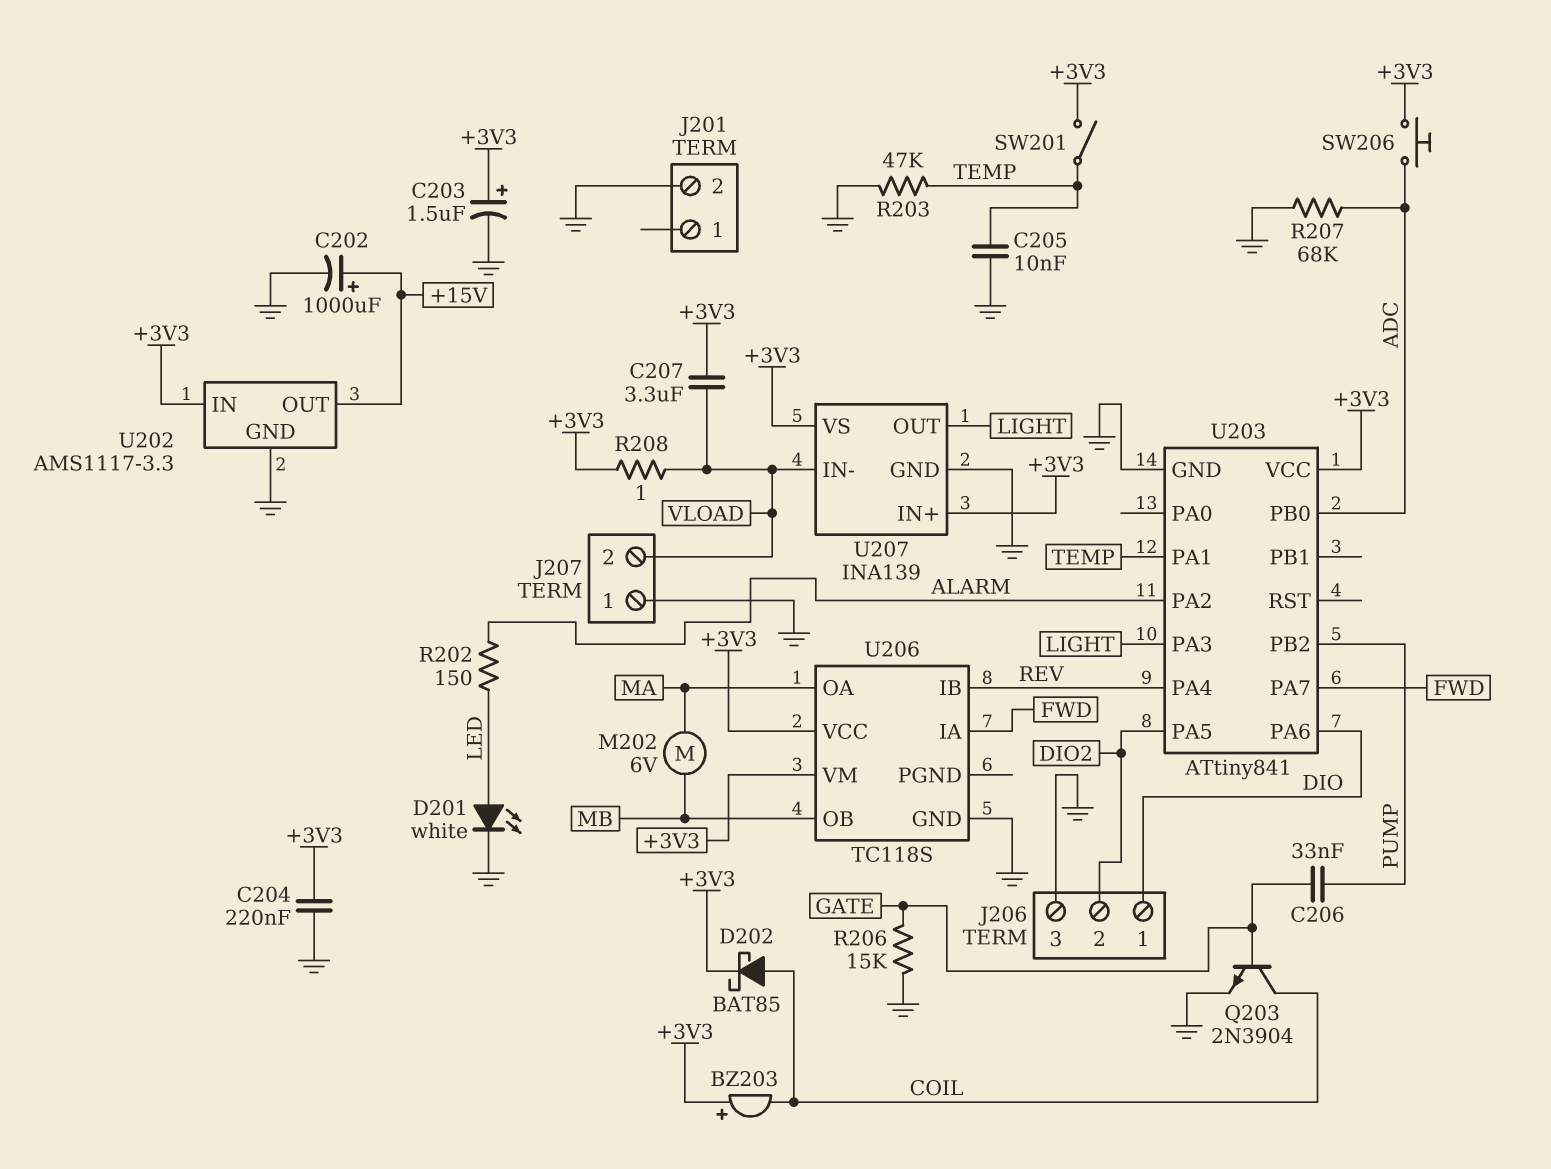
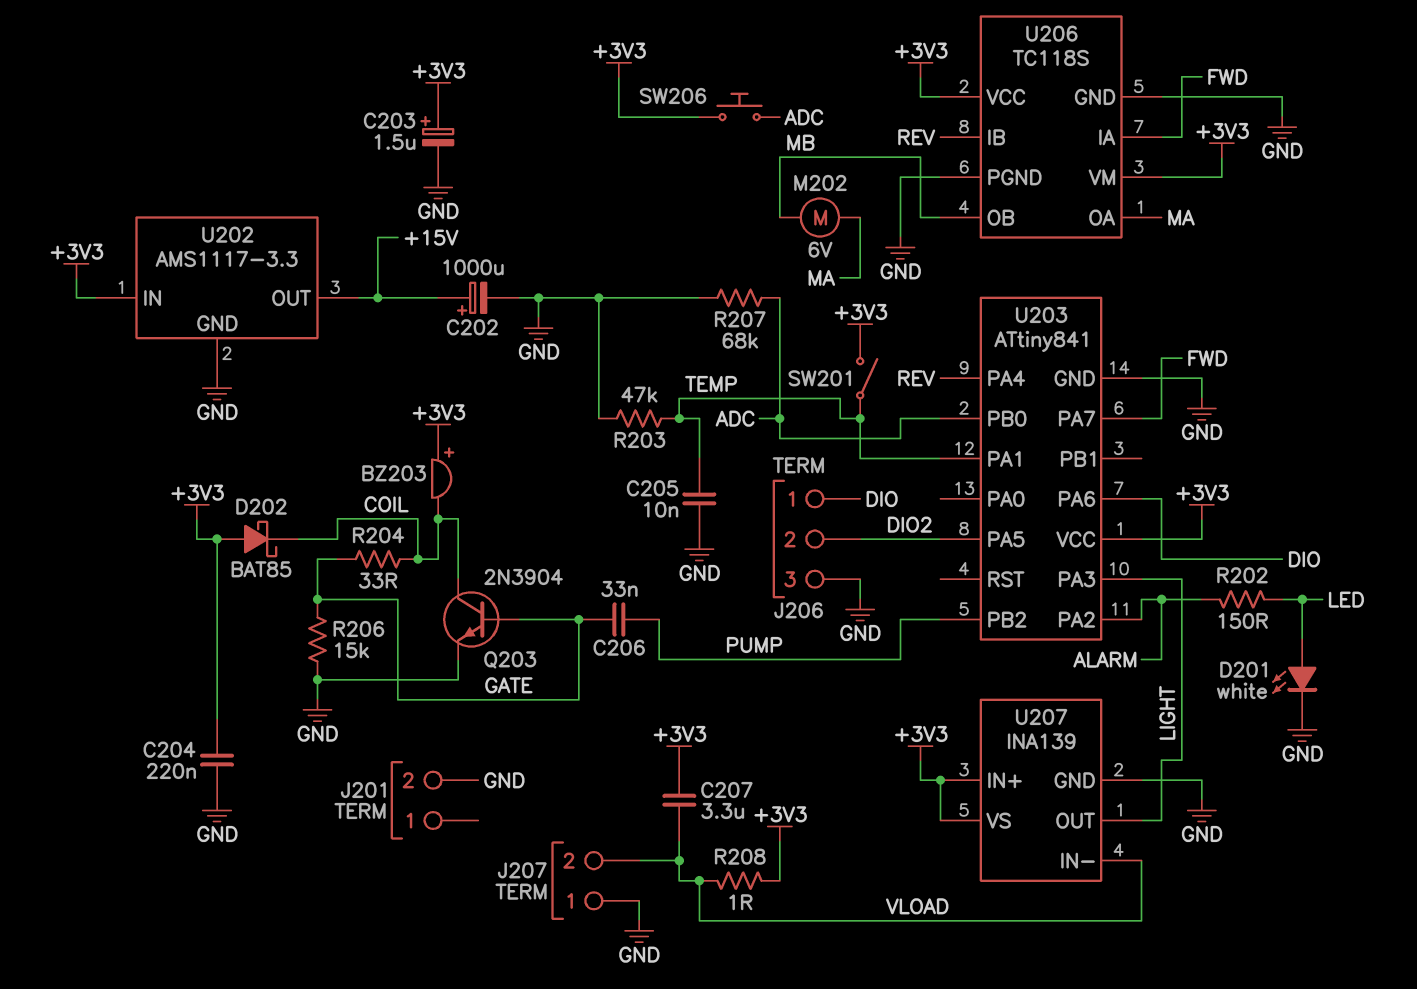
D202: schottky BAT85 (A COIL, K +3V3) -> schottky BAT85 (A +3V3, K COIL)
R204: none -> 33 (COIL, GATE)
U206 pin PGND: none -> GND

